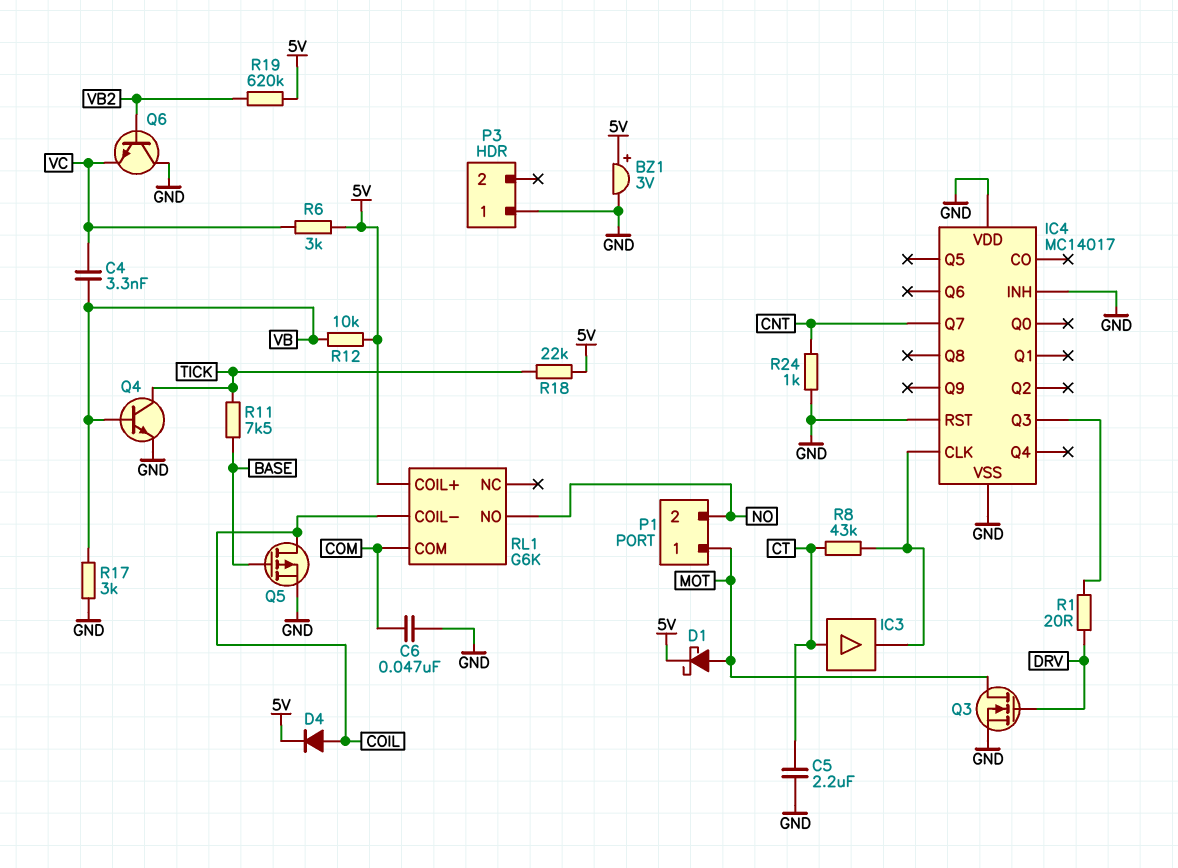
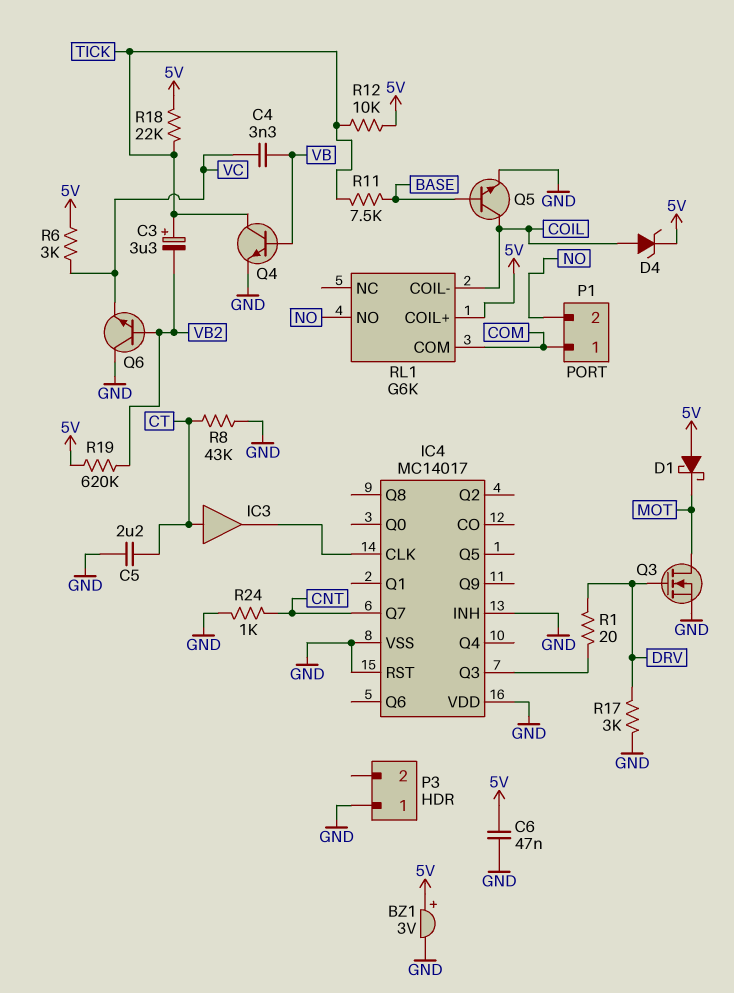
C3: none -> 3.3uF (plus TICK, minus VB2)
C6: 47nF (COM, GND) -> 47nF (5V, GND)
D1: schottky (A MOT, K 5V) -> schottky (A 5V, K MOT)
D4: diode (A COIL, K 5V) -> zener (A COIL, K 5V)
P1 pin 1: MOT -> COM
Q5: PMOS (G BASE, D COIL, S GND) -> NPN (B BASE, C COIL, E GND)
R8: 43k (CT, IC4/CLK) -> 43k (CT, GND)
R12: 10k (5V, VB) -> 10k (5V, TICK)
R17: 3k (GND, VB) -> 3k (DRV, GND)

